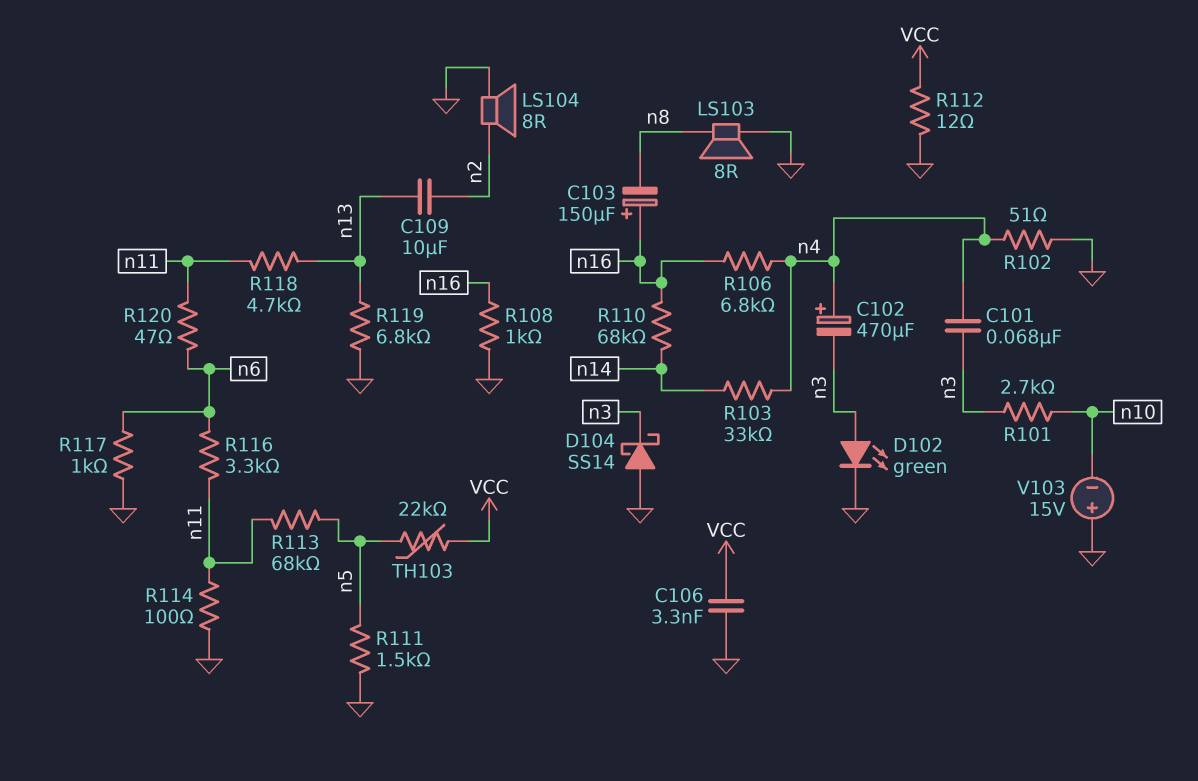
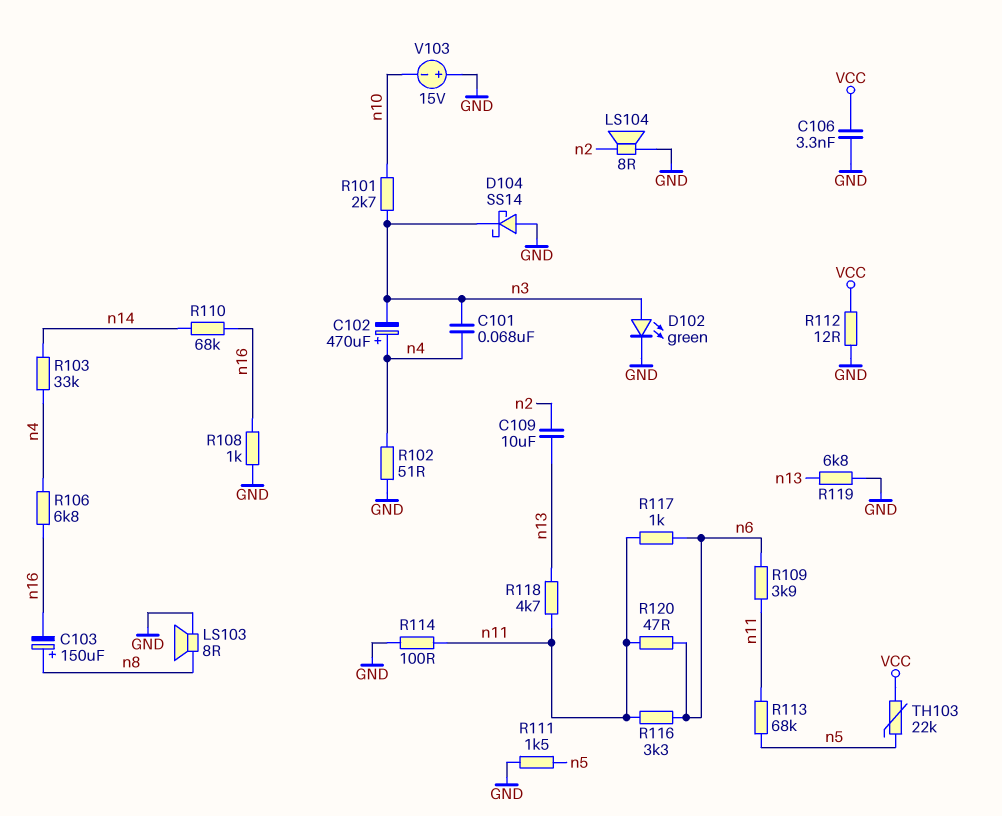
C103: 150uF (plus n16, minus n8) -> 150uF (plus n8, minus n16)
R109: none -> 3.9k (n6, n11)
R117: 1k (GND, n6) -> 1k (n6, n11)

